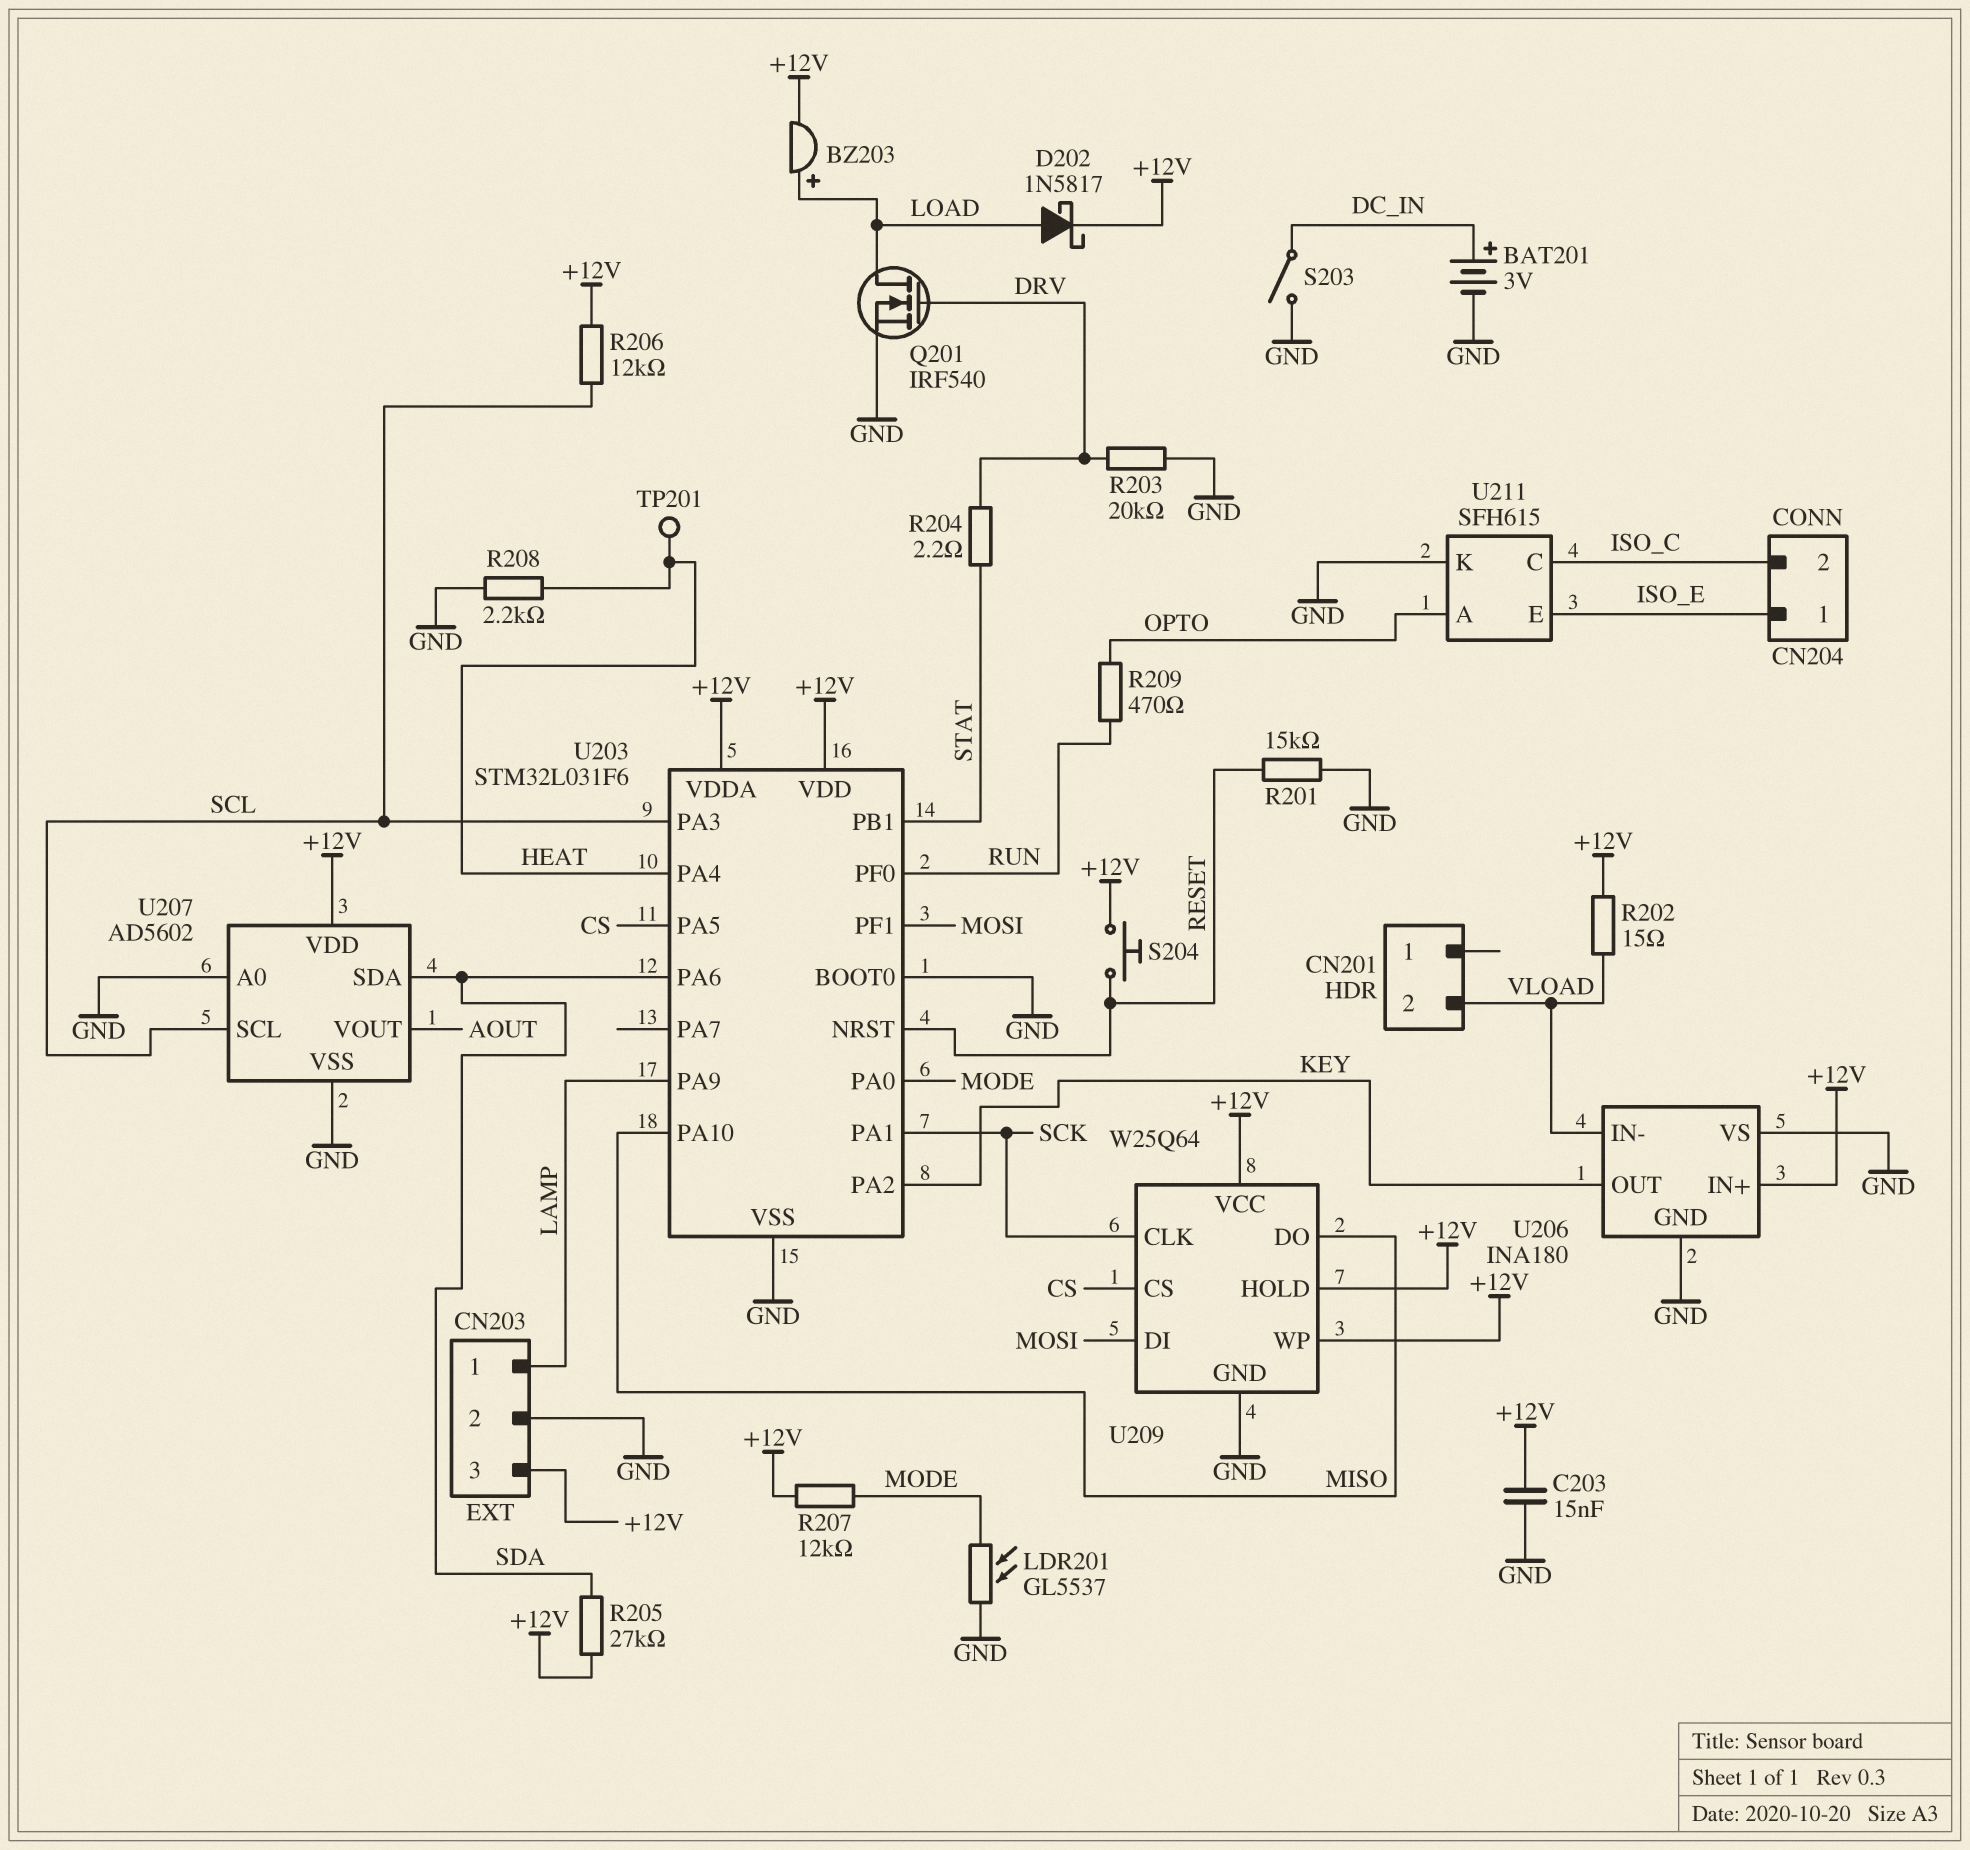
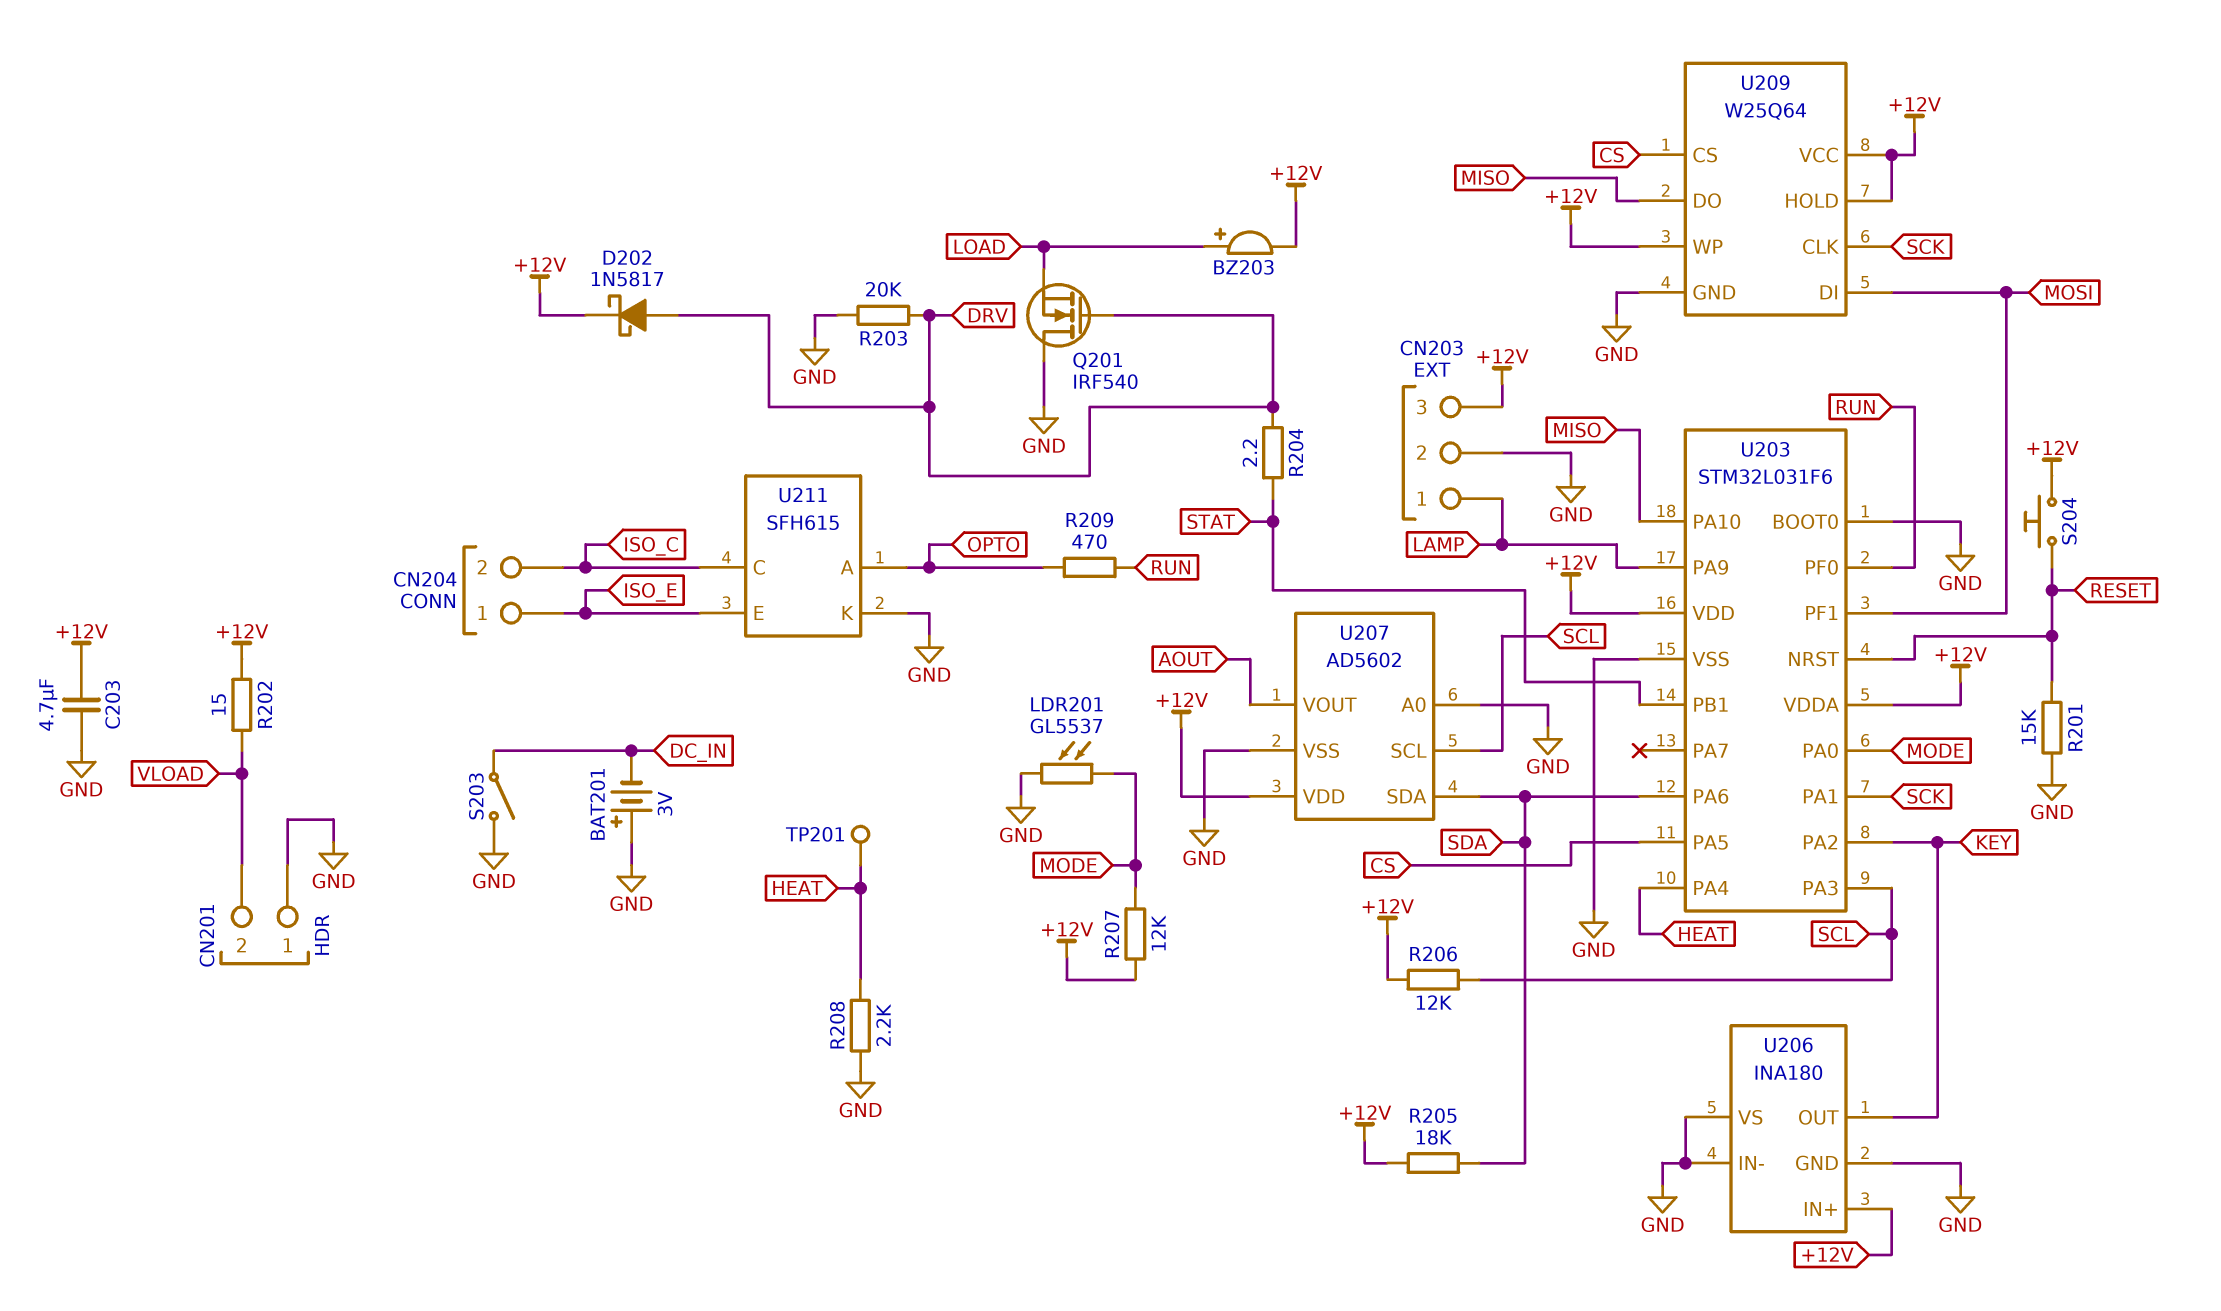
BAT201: 3V (plus DC_IN, minus GND) -> 3V (plus GND, minus DC_IN)
C203: 15nF (+12V, GND) -> 4.7uF (+12V, GND)
CN201 pin 1: none -> GND
D202: schottky 1N5817 (A LOAD, K +12V) -> schottky 1N5817 (A DRV, K +12V)
Q201: NMOS IRF540 (G DRV, D LOAD, S GND) -> NMOS IRF540 (G DRV, D GND, S LOAD)
R205: 27k (+12V, SDA) -> 18k (+12V, SDA)
U206 pin IN-: VLOAD -> GND

